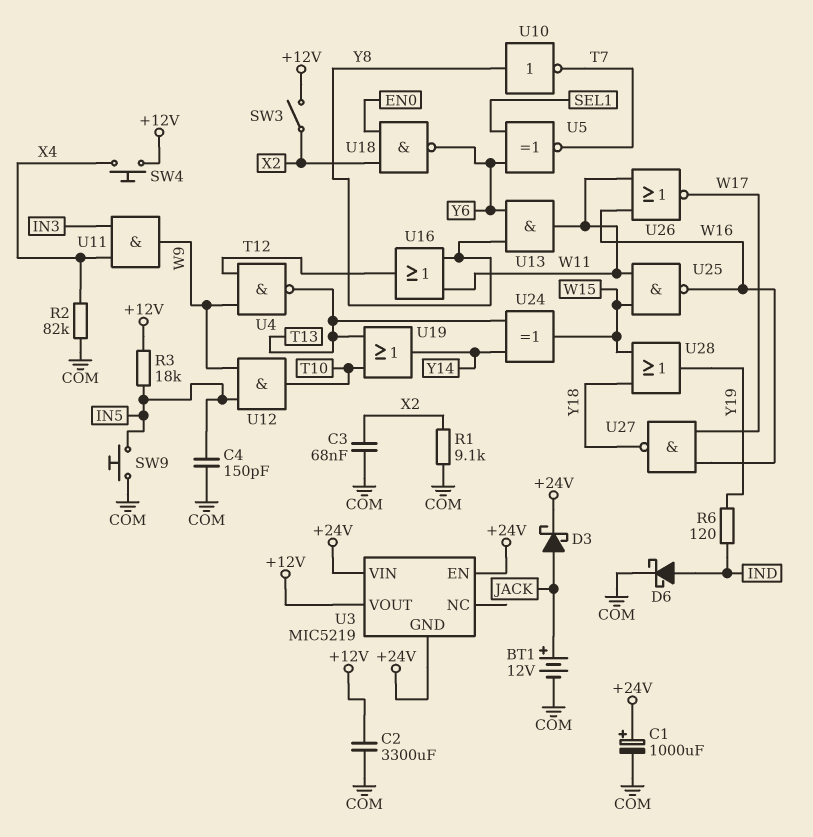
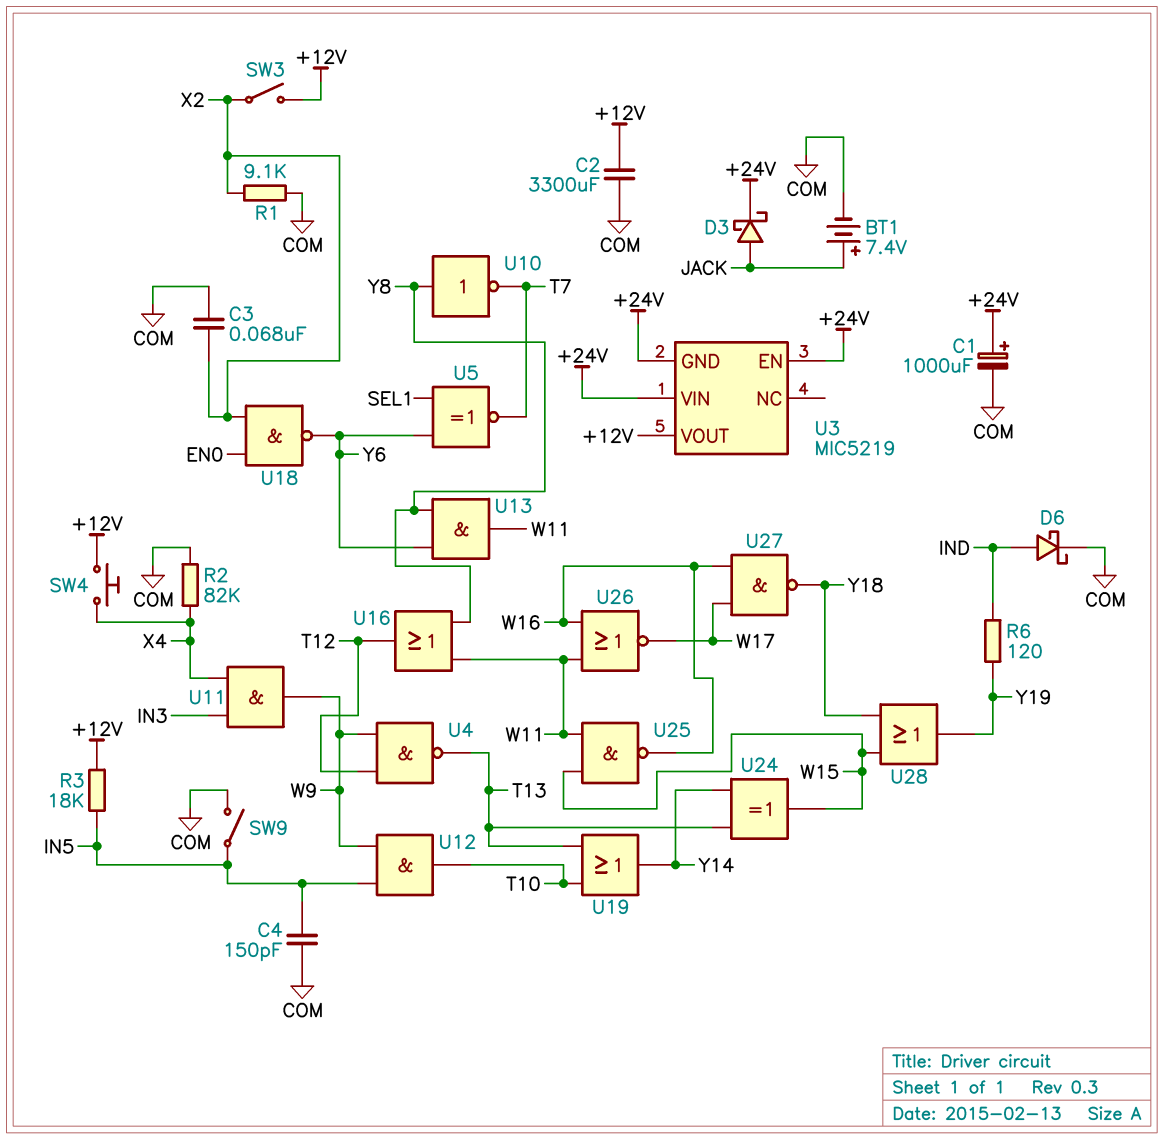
BT1: 12V (plus JACK, minus COM) -> 7.4V (plus JACK, minus COM)
SW9: button (COM, IN5) -> switch (COM, IN5)

